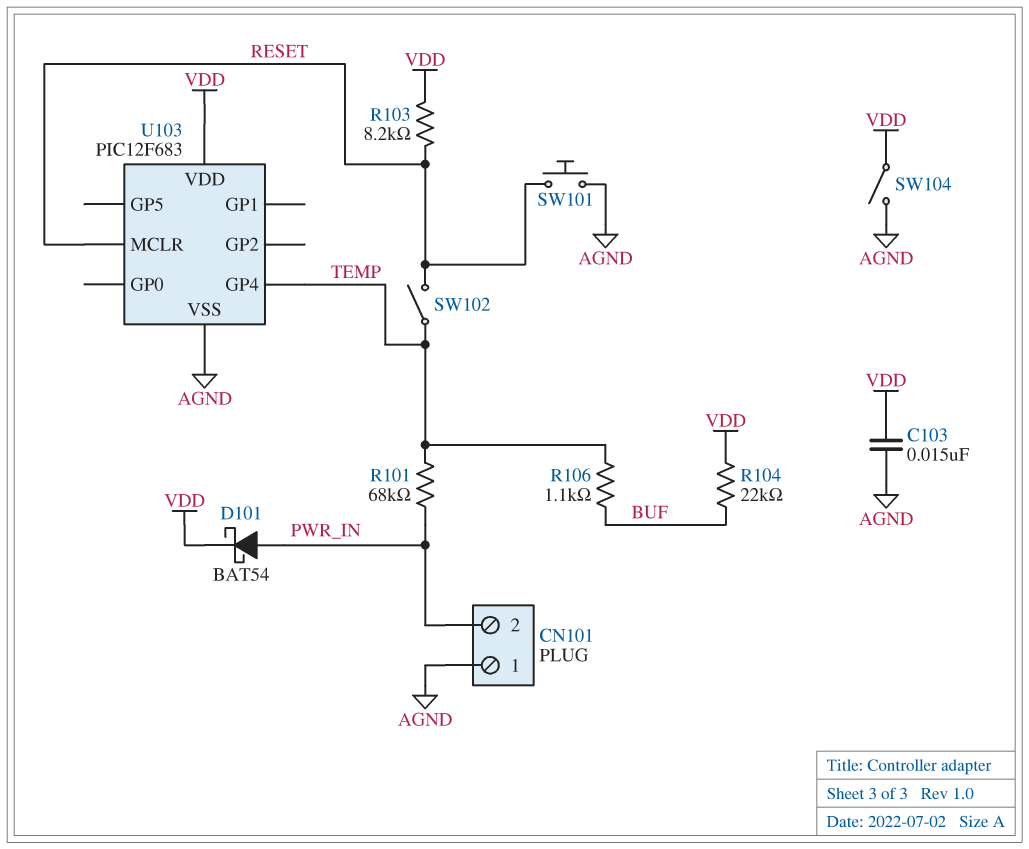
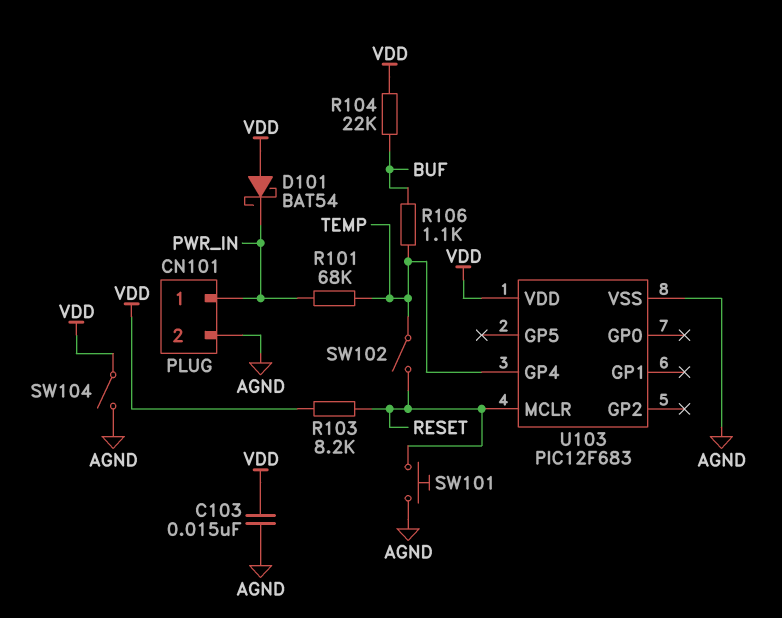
CN101 pin 1: AGND -> PWR_IN
CN101 pin 2: PWR_IN -> AGND
D101: schottky BAT54 (A PWR_IN, K VDD) -> schottky BAT54 (A VDD, K PWR_IN)

